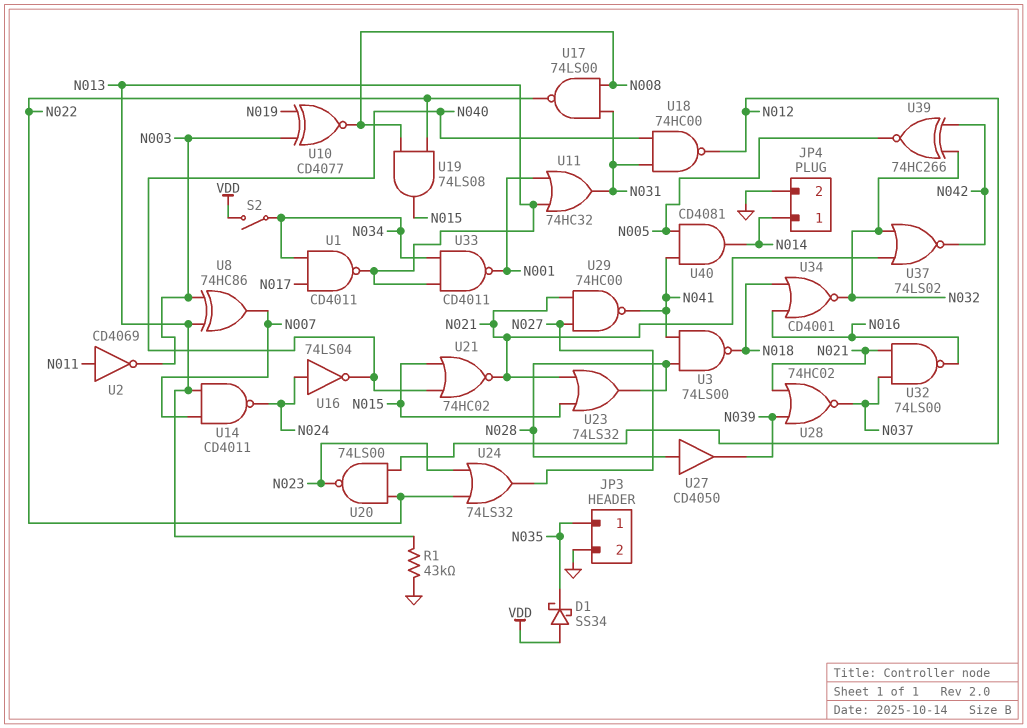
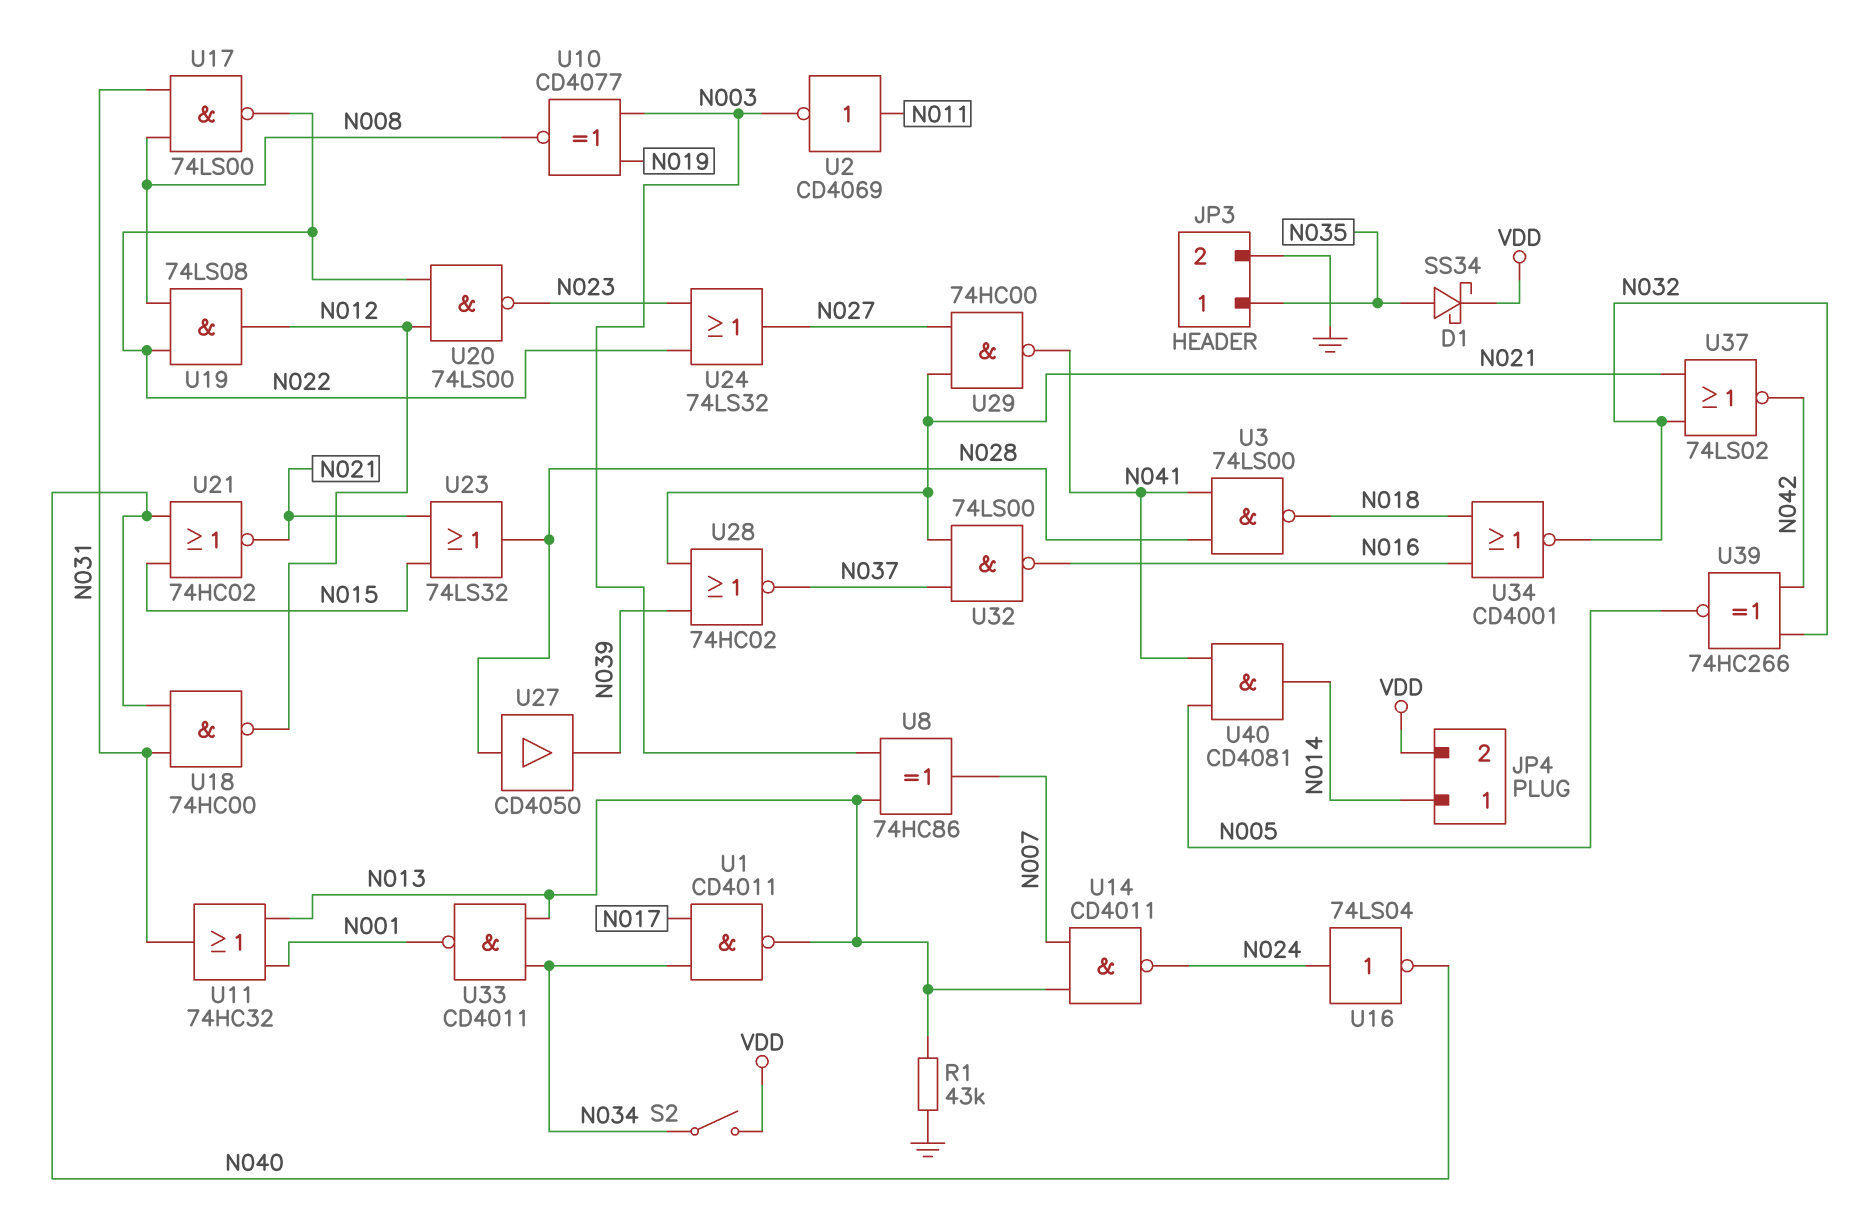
D1: schottky SS34 (A VDD, K N035) -> schottky SS34 (A N035, K VDD)
JP4 pin 2: GND -> VDD
U19: AND 74LS08 (in N008, in N022, out N015) -> AND 74LS08 (in N008, in N022, out N012)

